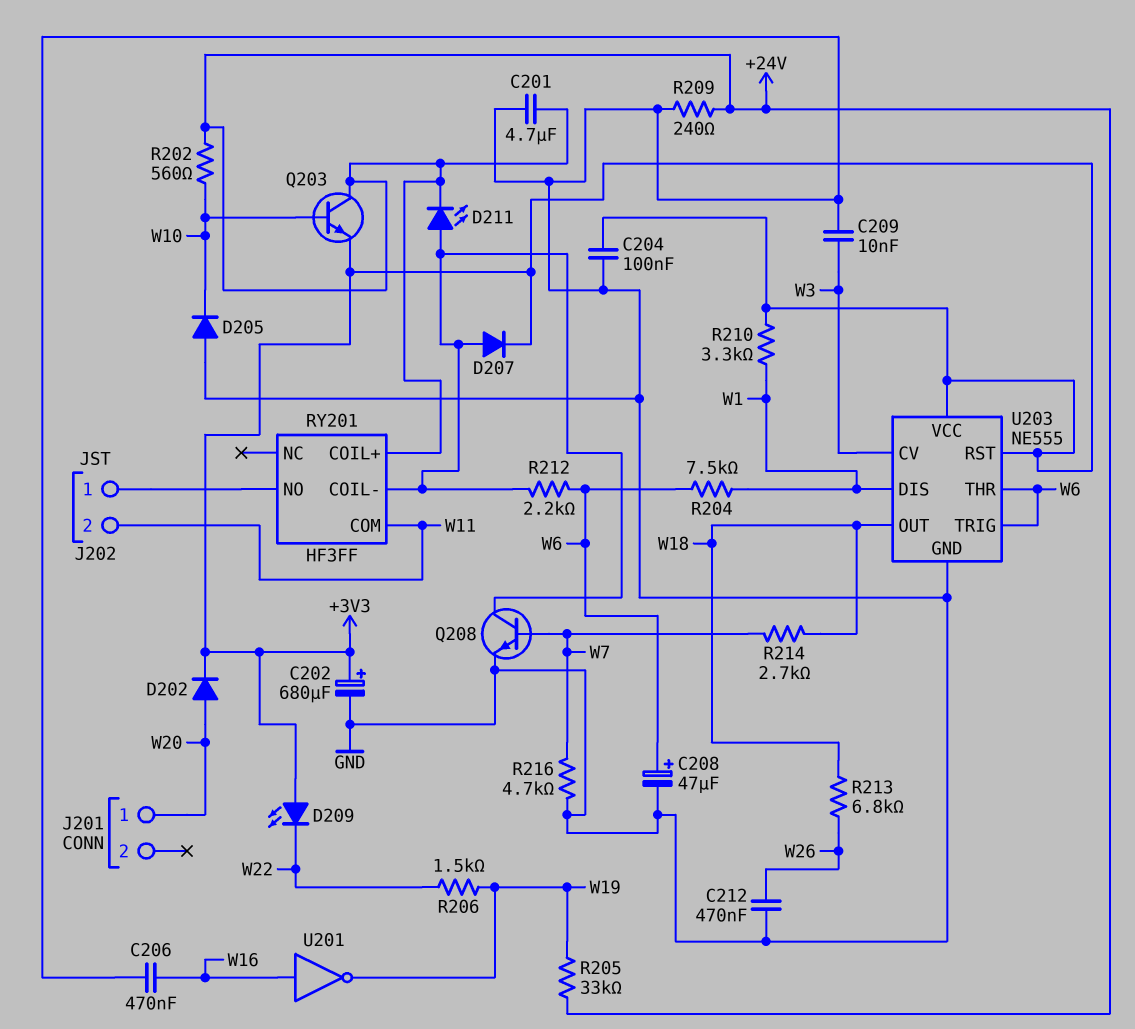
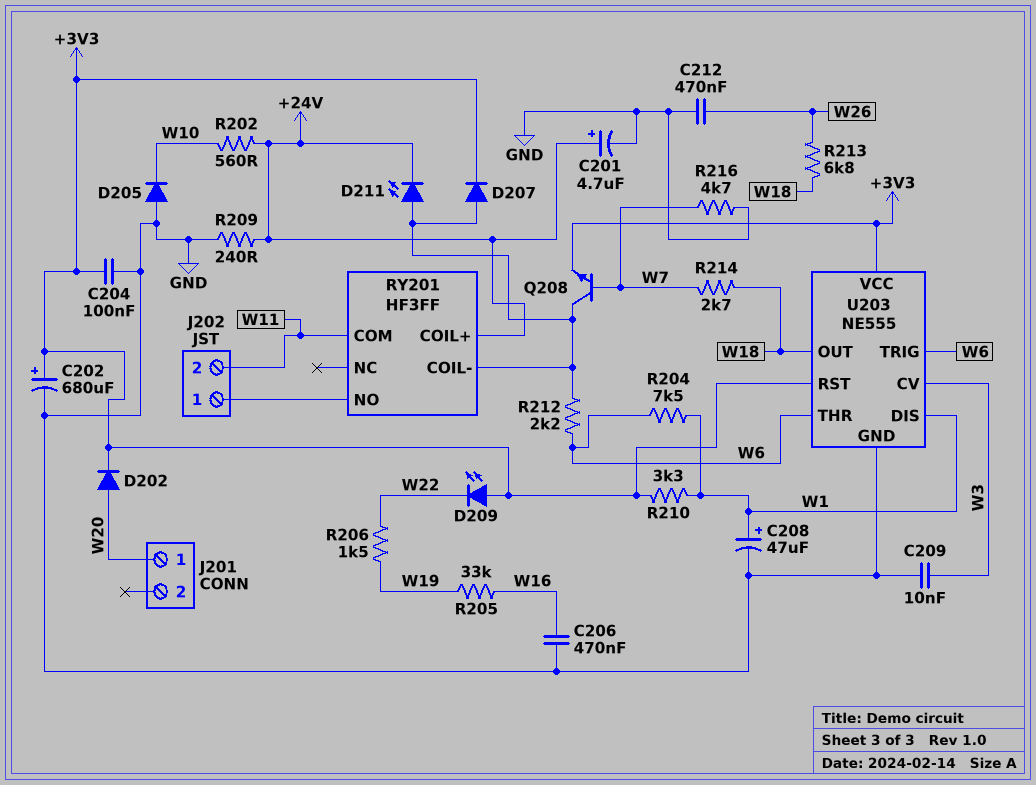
C201: 4.7uF (+24V, GND) -> 4.7uF (plus +24V, minus GND)
C208: 47uF (plus W6, minus GND) -> 47uF (plus W1, minus GND)
Q203: NPN (B W10, C +24V, E +3V3) -> none
Q208: NPN (B W7, C RY201/COIL-, E GND) -> NPN (B W7, C RY201/COIL-, E +3V3)
R205: 33k (+24V, W19) -> 33k (W16, W19)
U201: NOT (in W16, out W19) -> none

